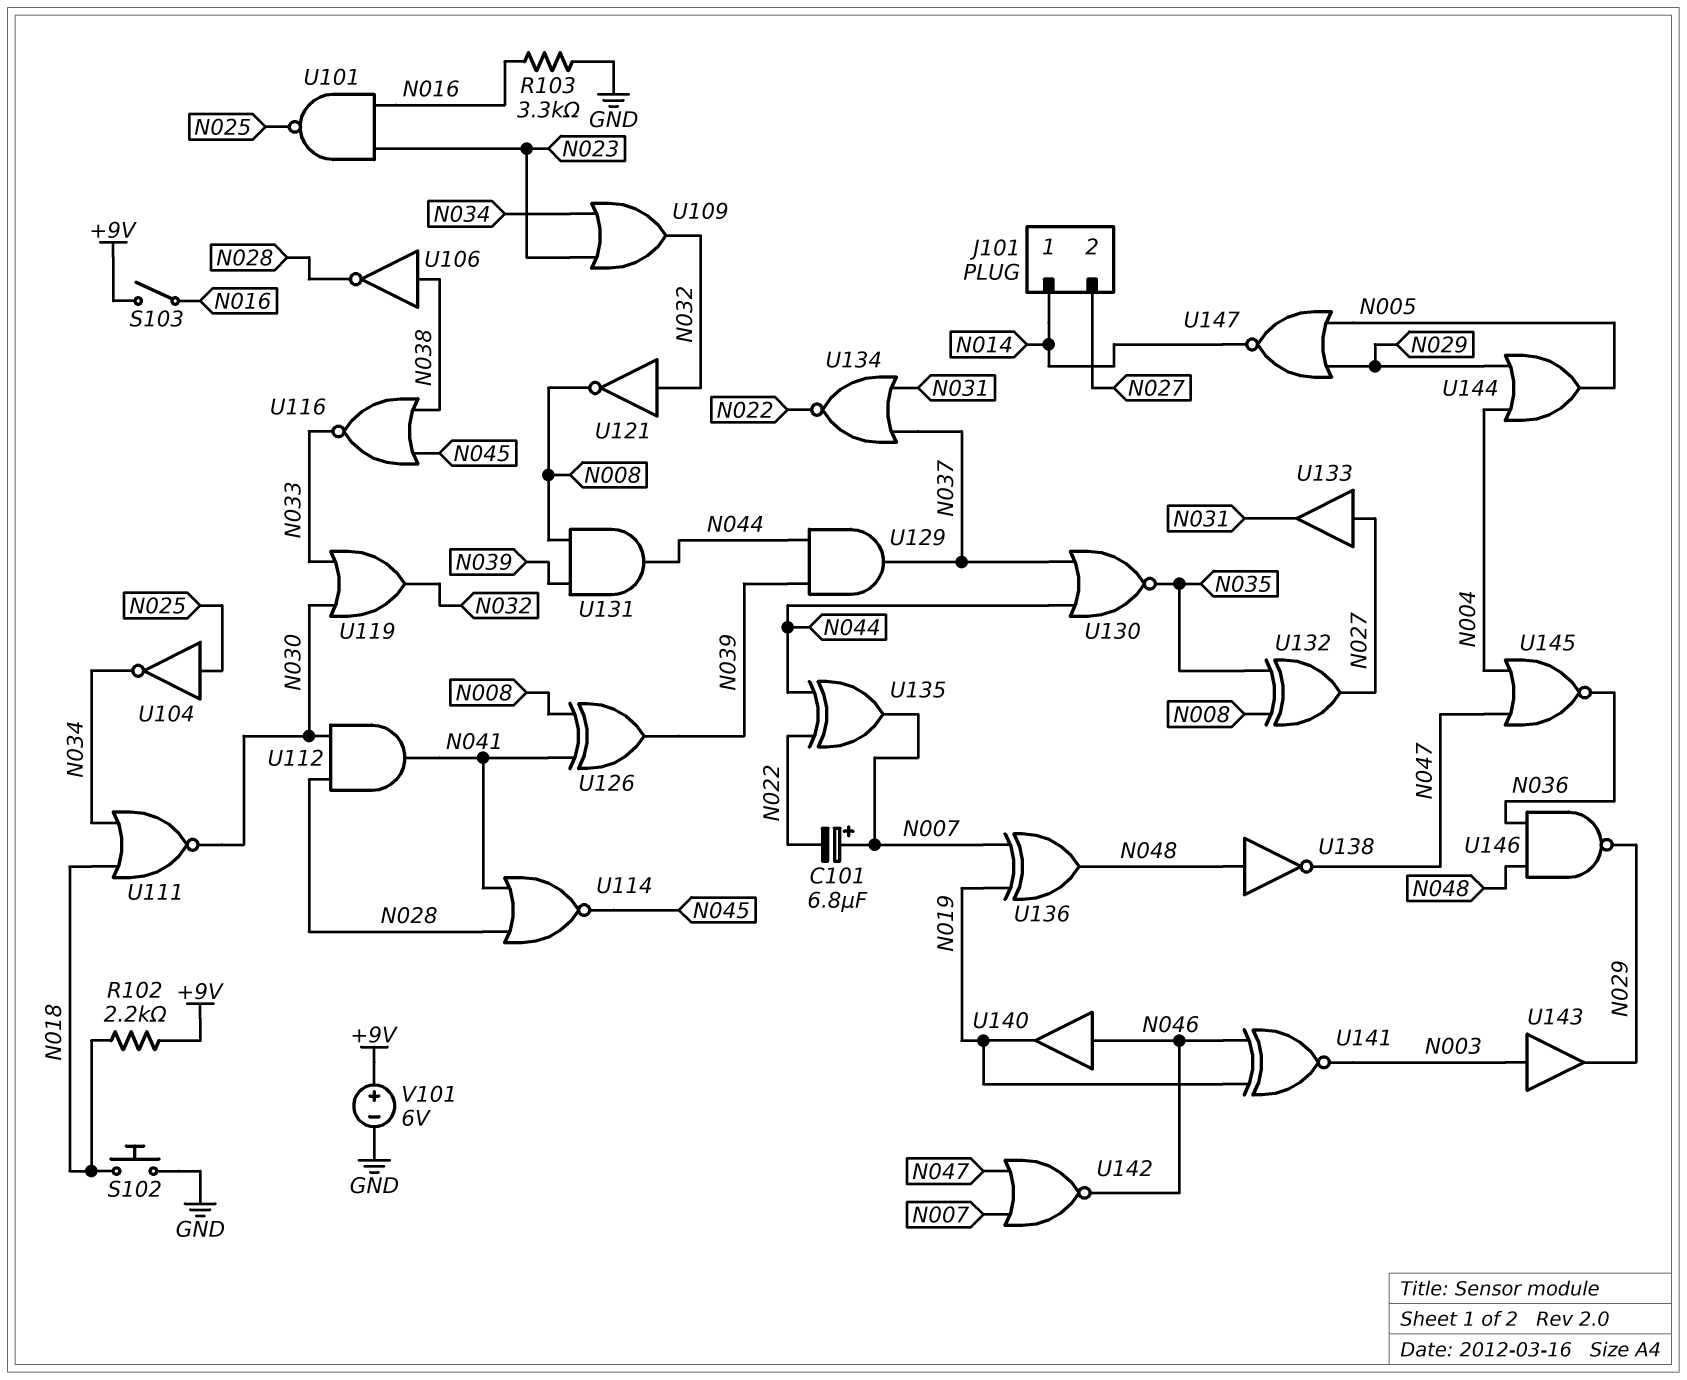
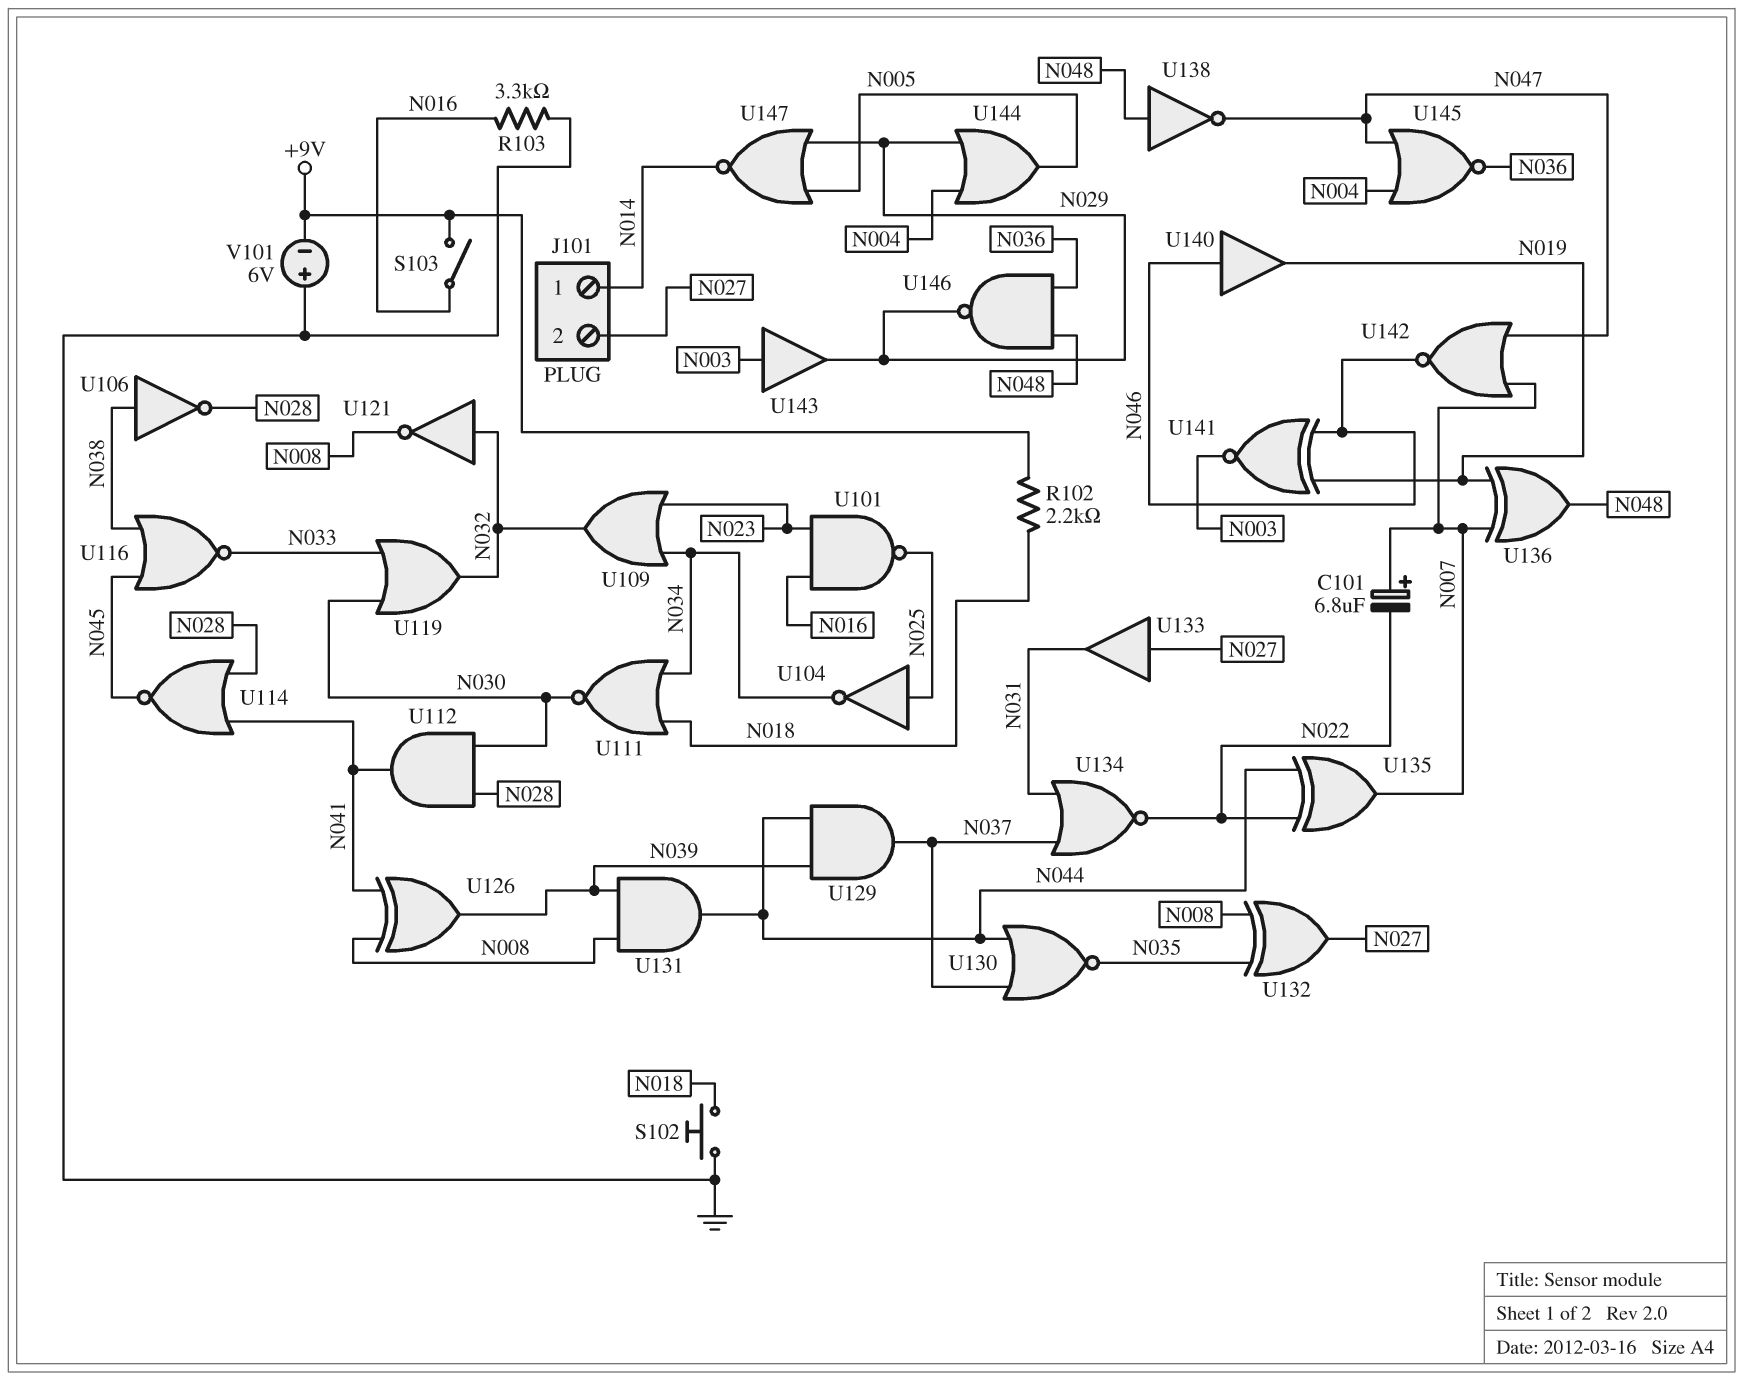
V101: 6V (plus +9V, minus GND) -> 6V (plus GND, minus +9V)

